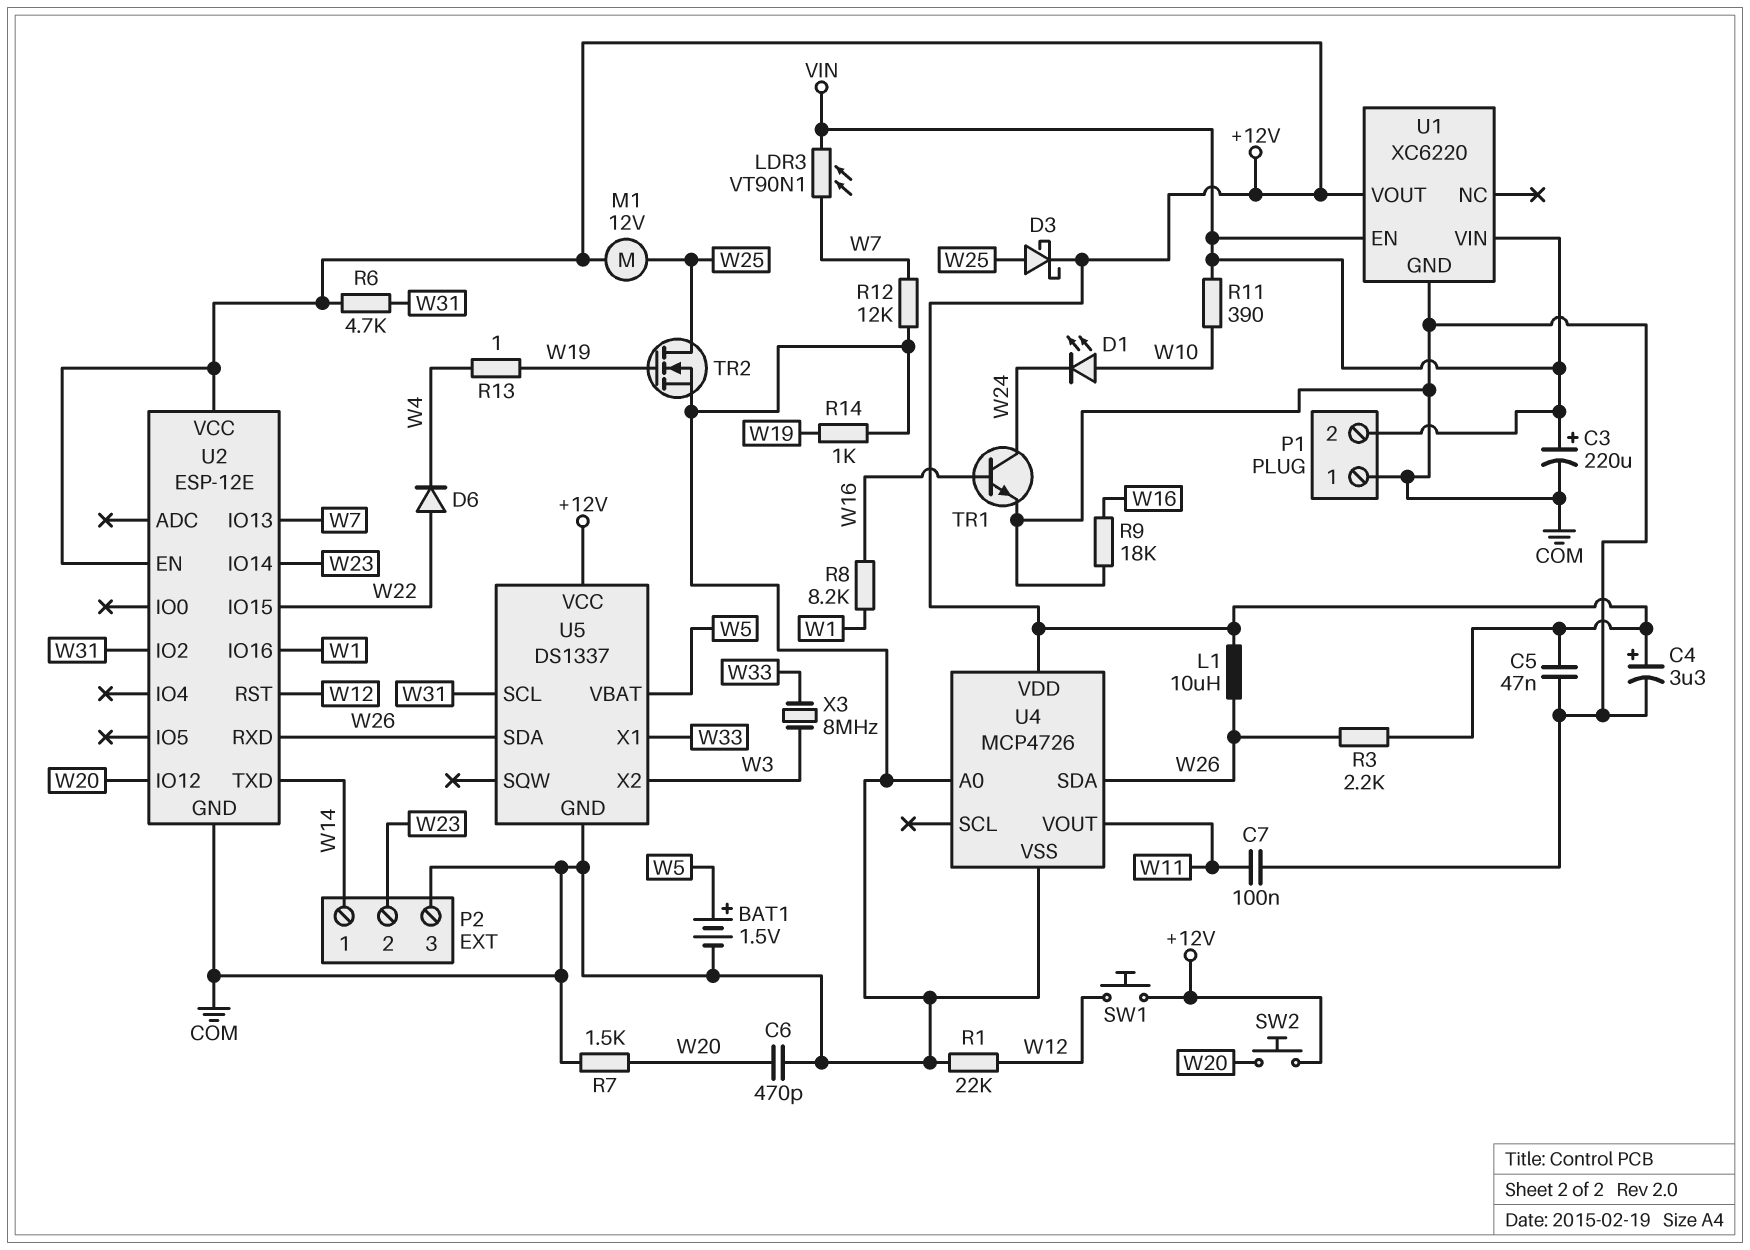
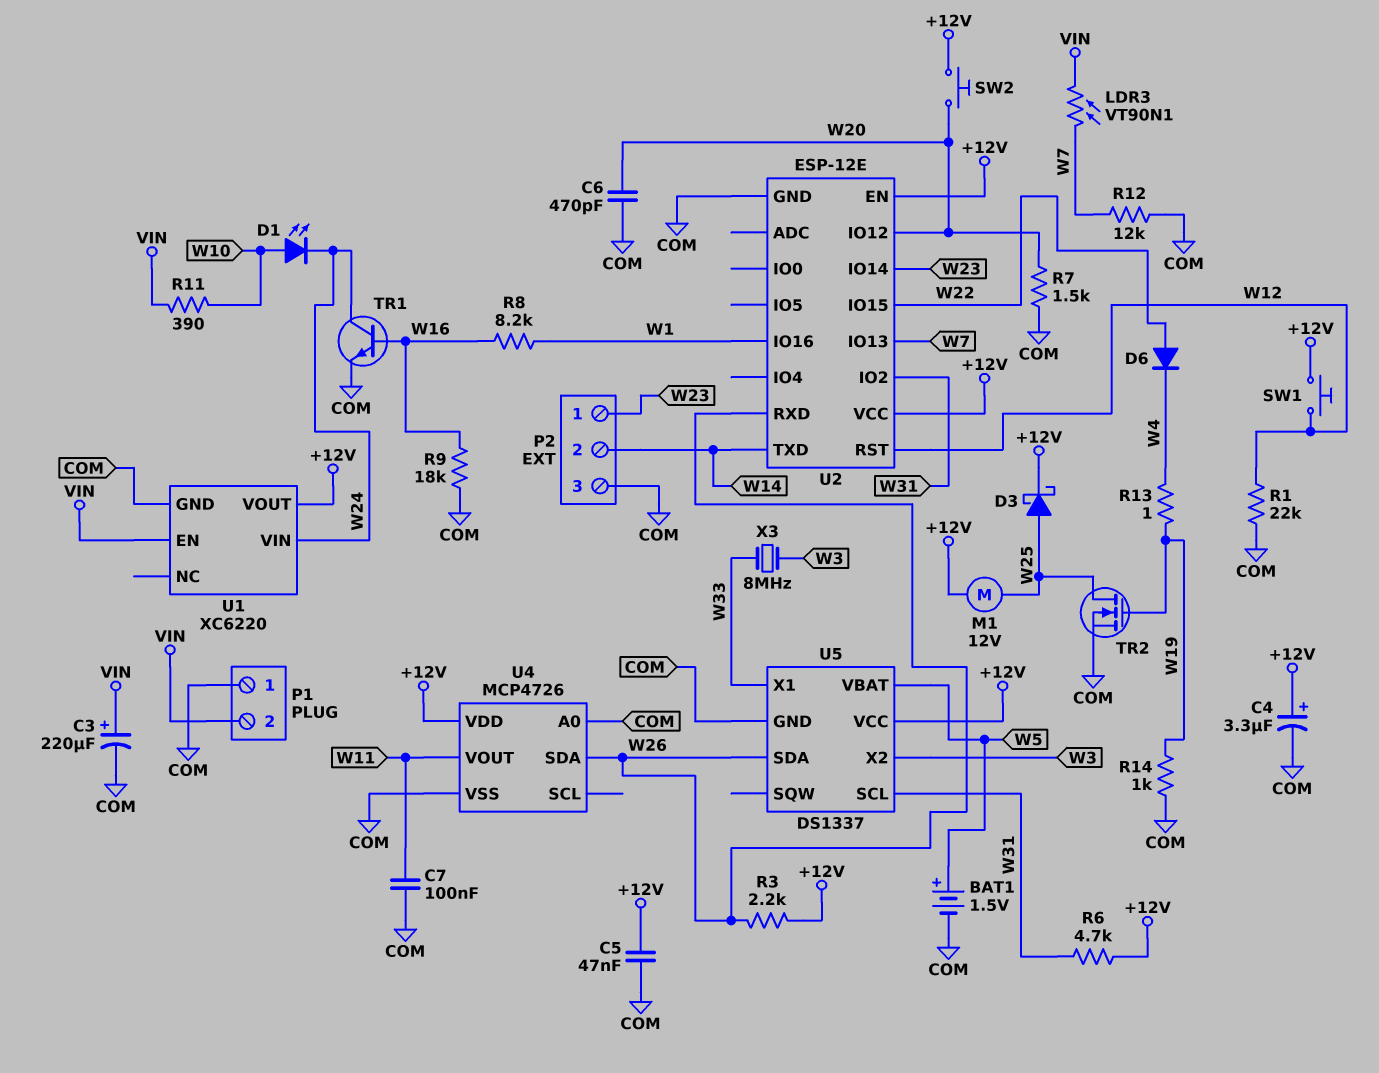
L1: 10uH (+12V, W26) -> none
P2 pin 1: W14 -> W23
P2 pin 2: W23 -> W14
U1 pin VIN: VIN -> W24

